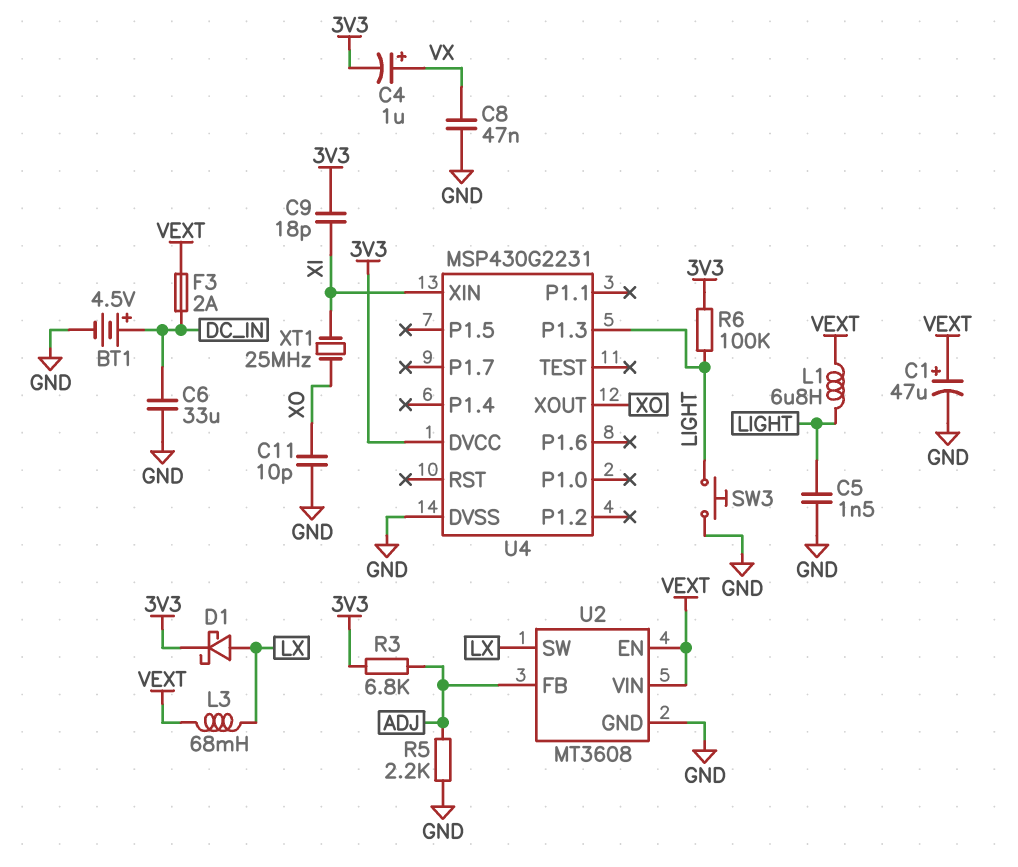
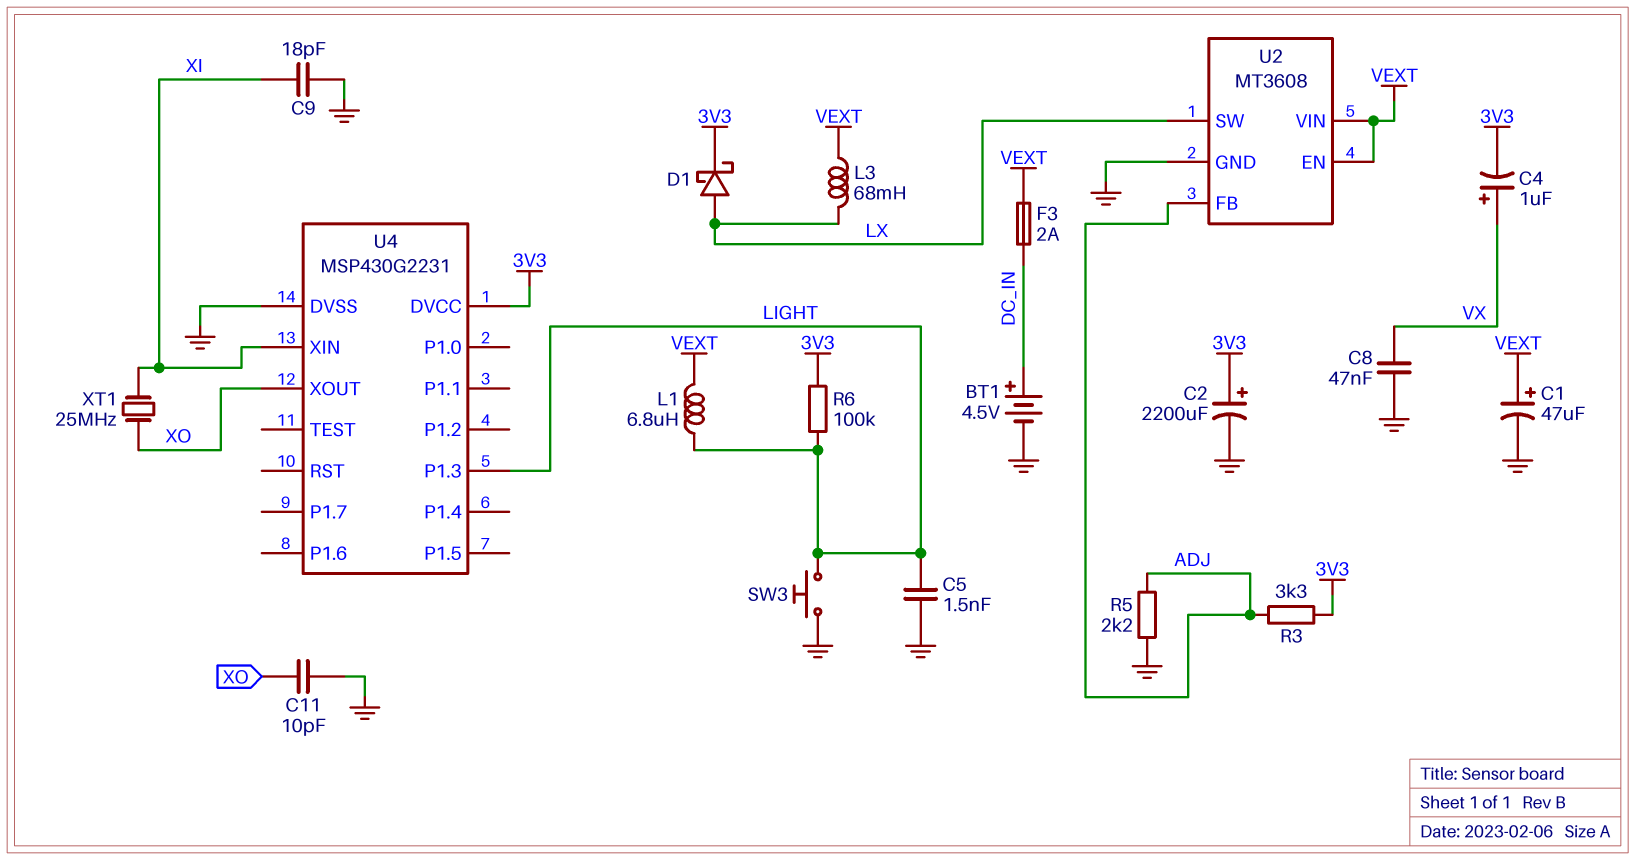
C2: none -> 2200uF (plus 3V3, minus GND)
C6: 33uF (DC_IN, GND) -> none
C9: 18pF (3V3, XI) -> 18pF (GND, XI)
R3: 6.8k (3V3, ADJ) -> 3.3k (3V3, ADJ)

